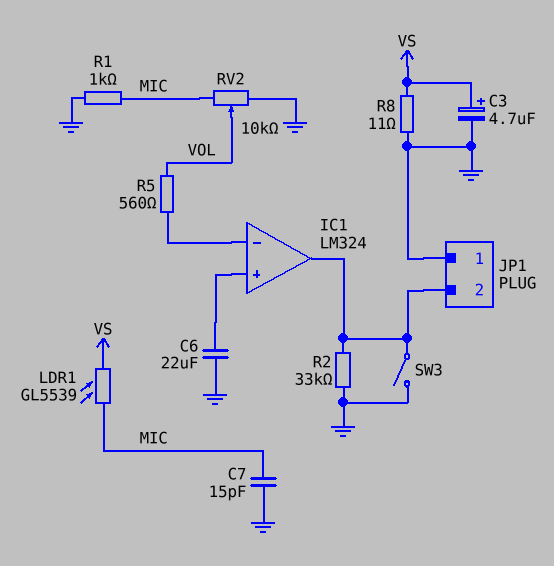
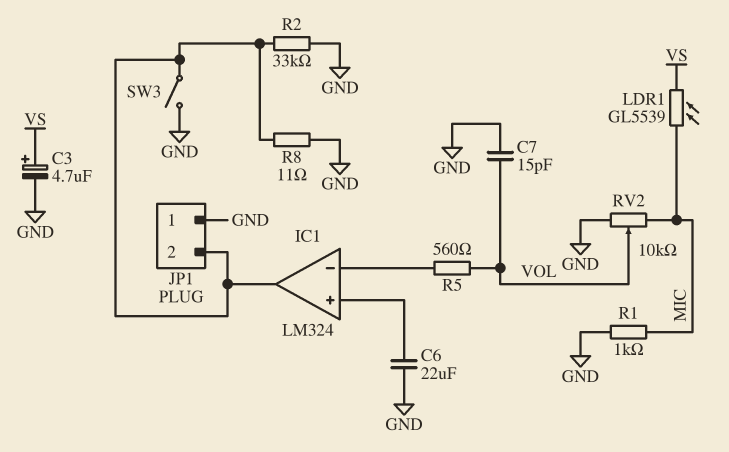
C7: 15pF (GND, MIC) -> 15pF (GND, VOL)
R8: 11 (GND, VS) -> 11 (GND, IC1/out)

